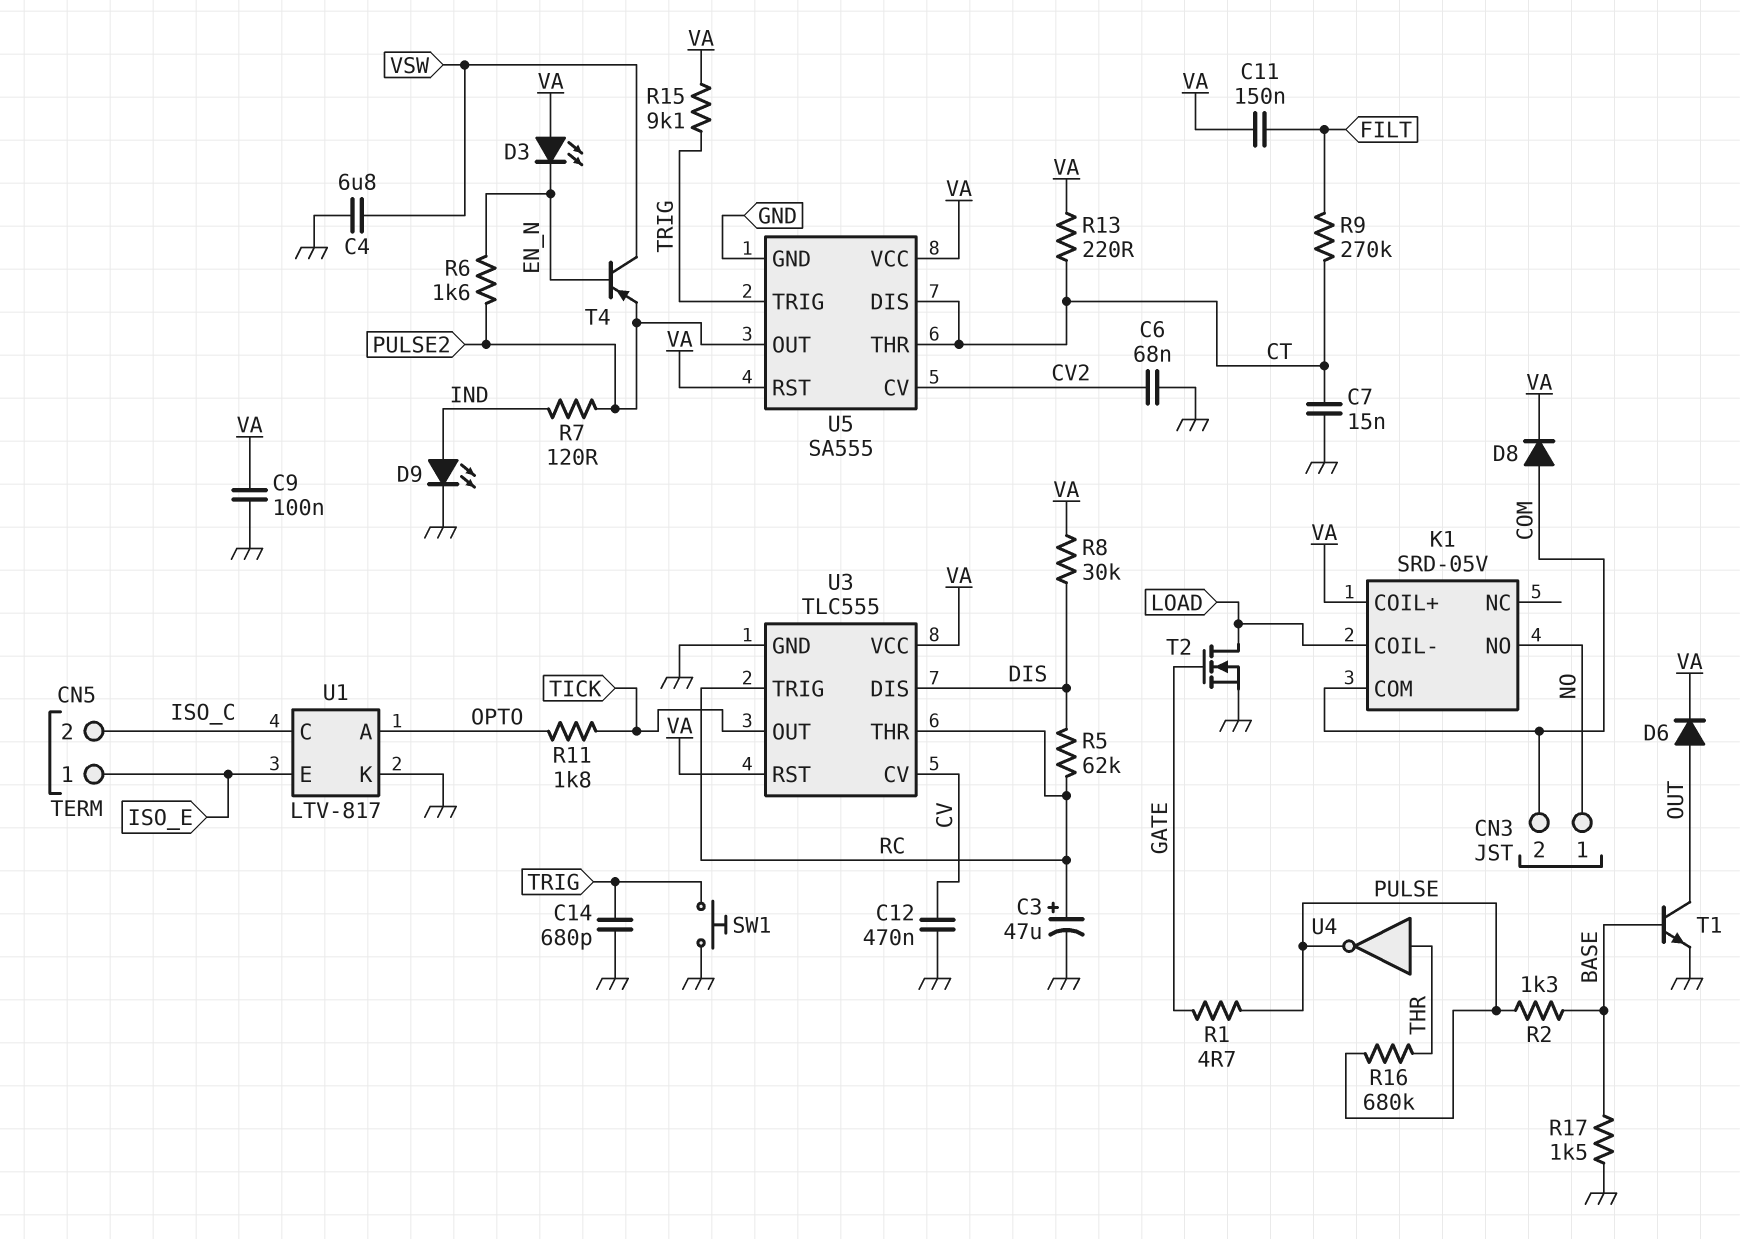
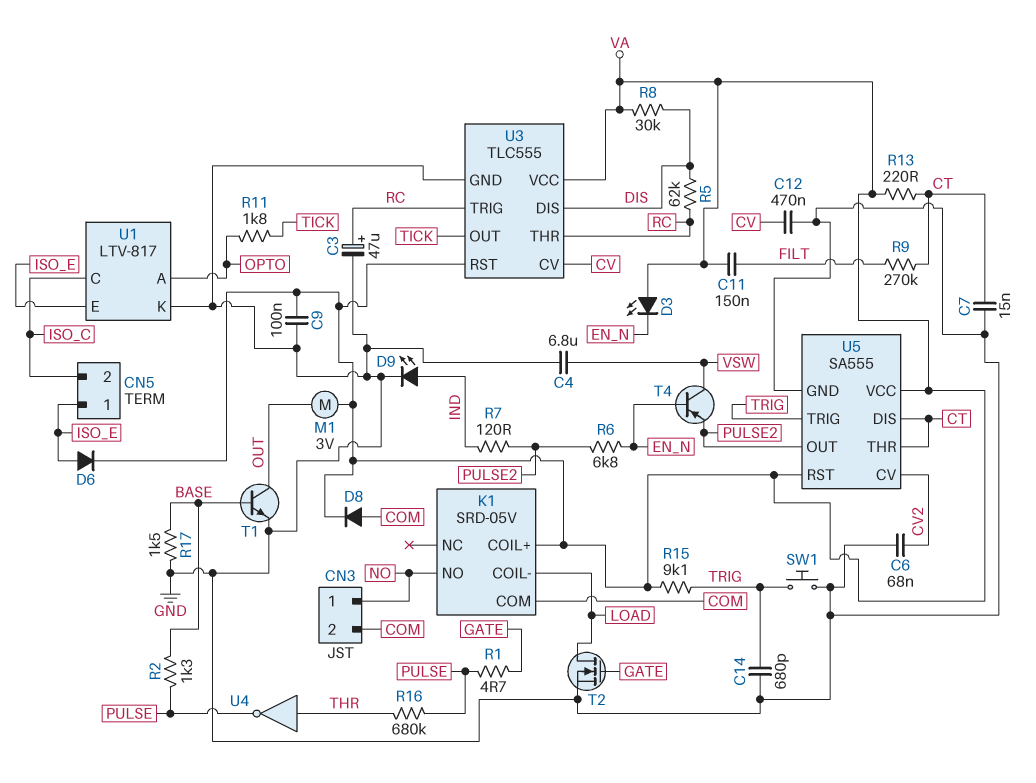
D6: diode (A OUT, K VA) -> diode (A ISO_E, K VA)
M1: none -> motor 3V (OUT, VA)
R6: 1.6k (EN_N, PULSE2) -> 6.8k (EN_N, PULSE2)

